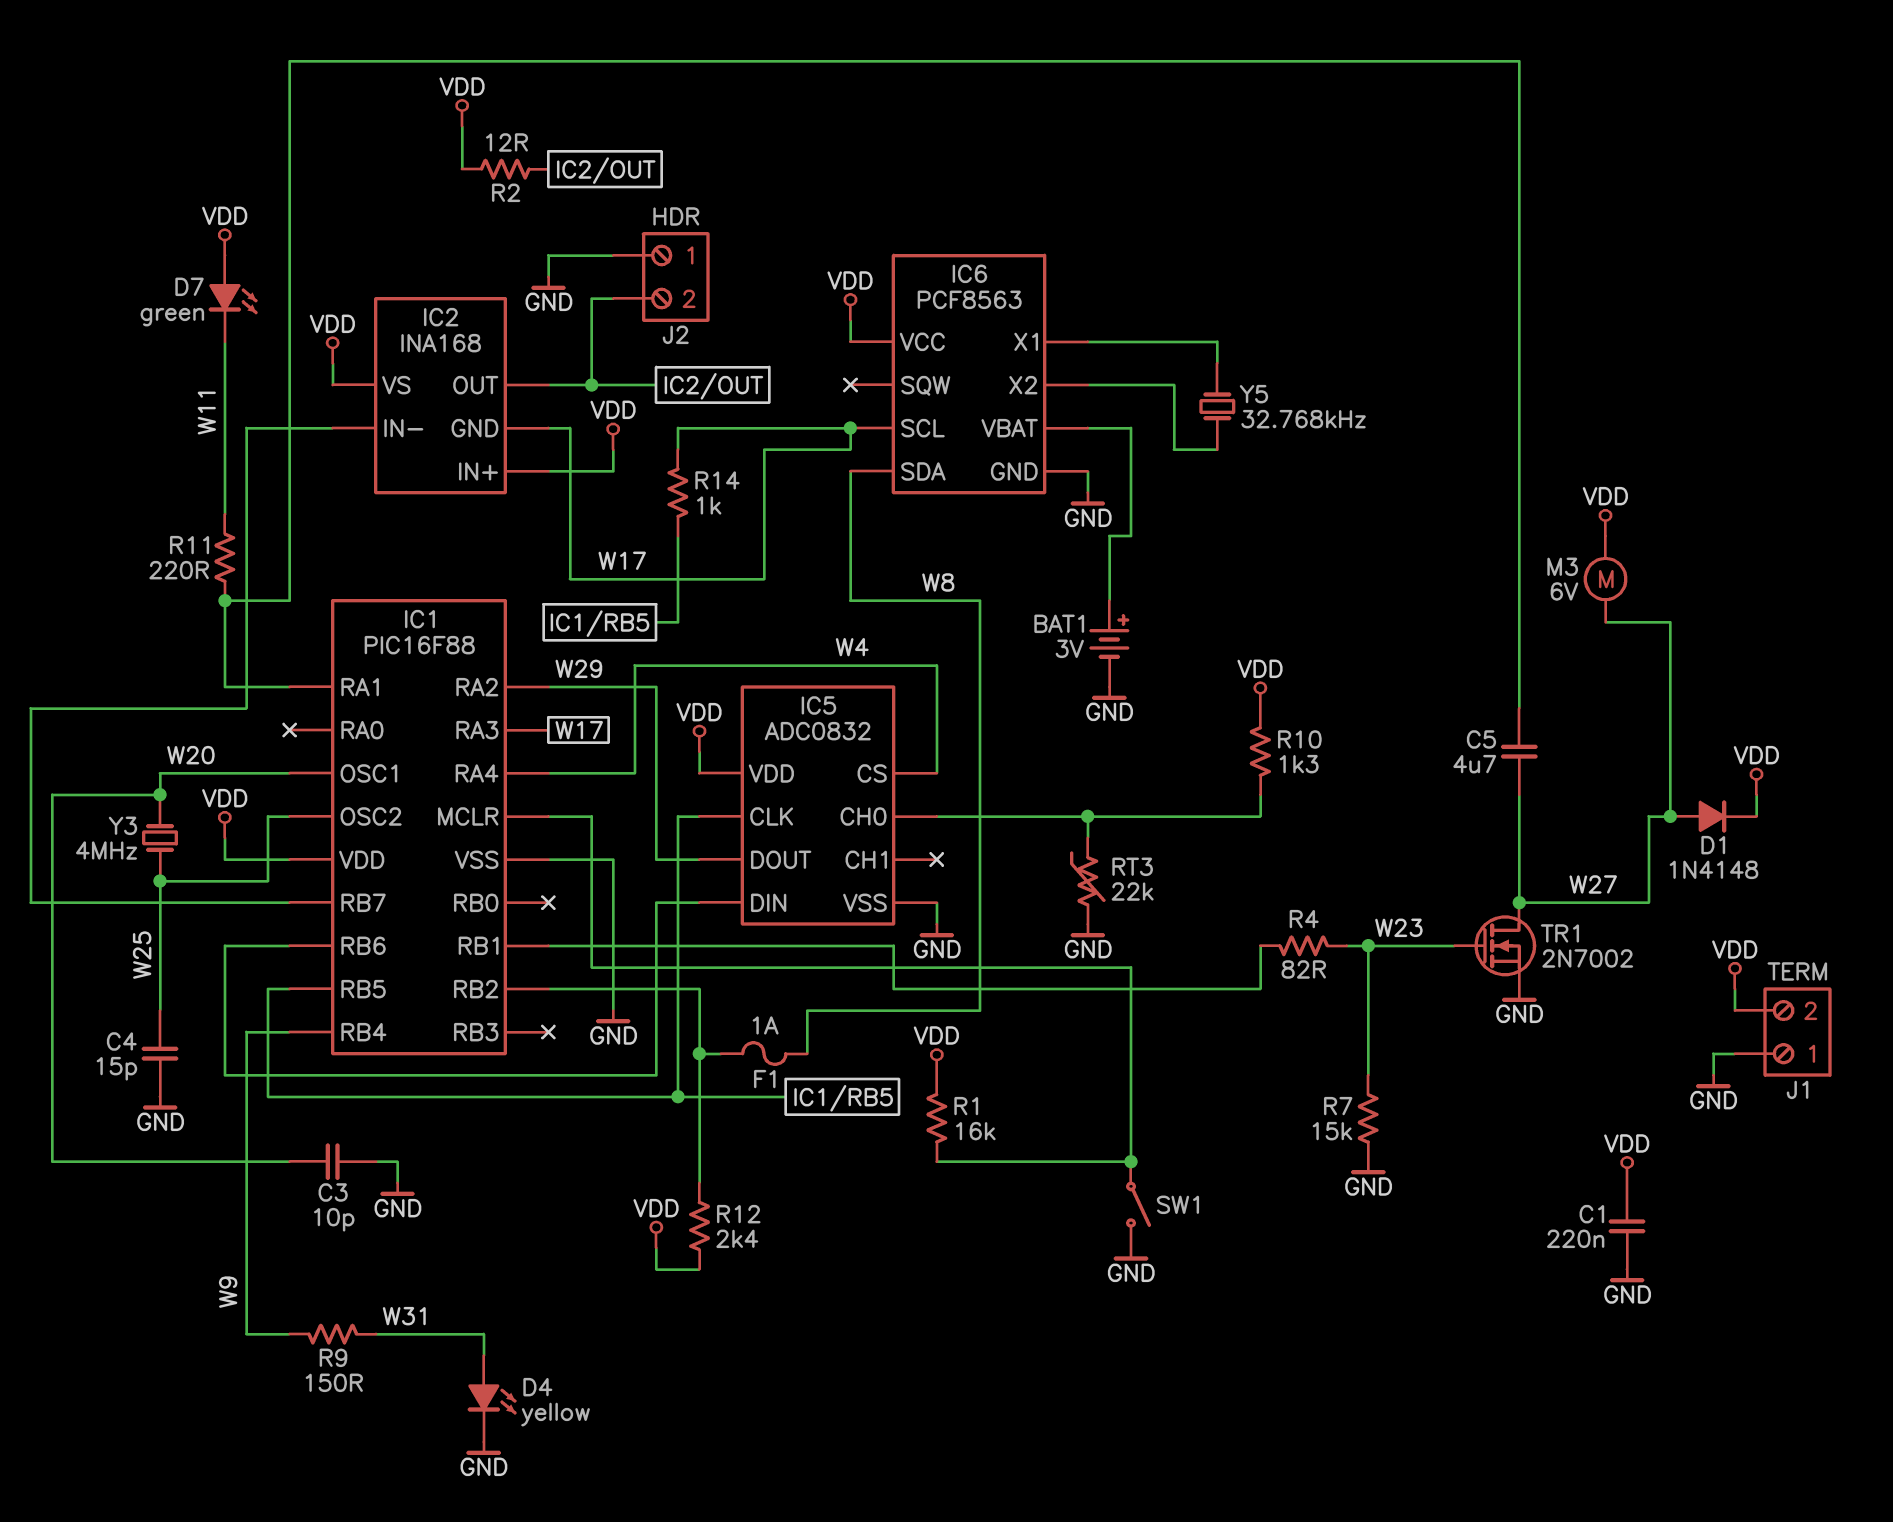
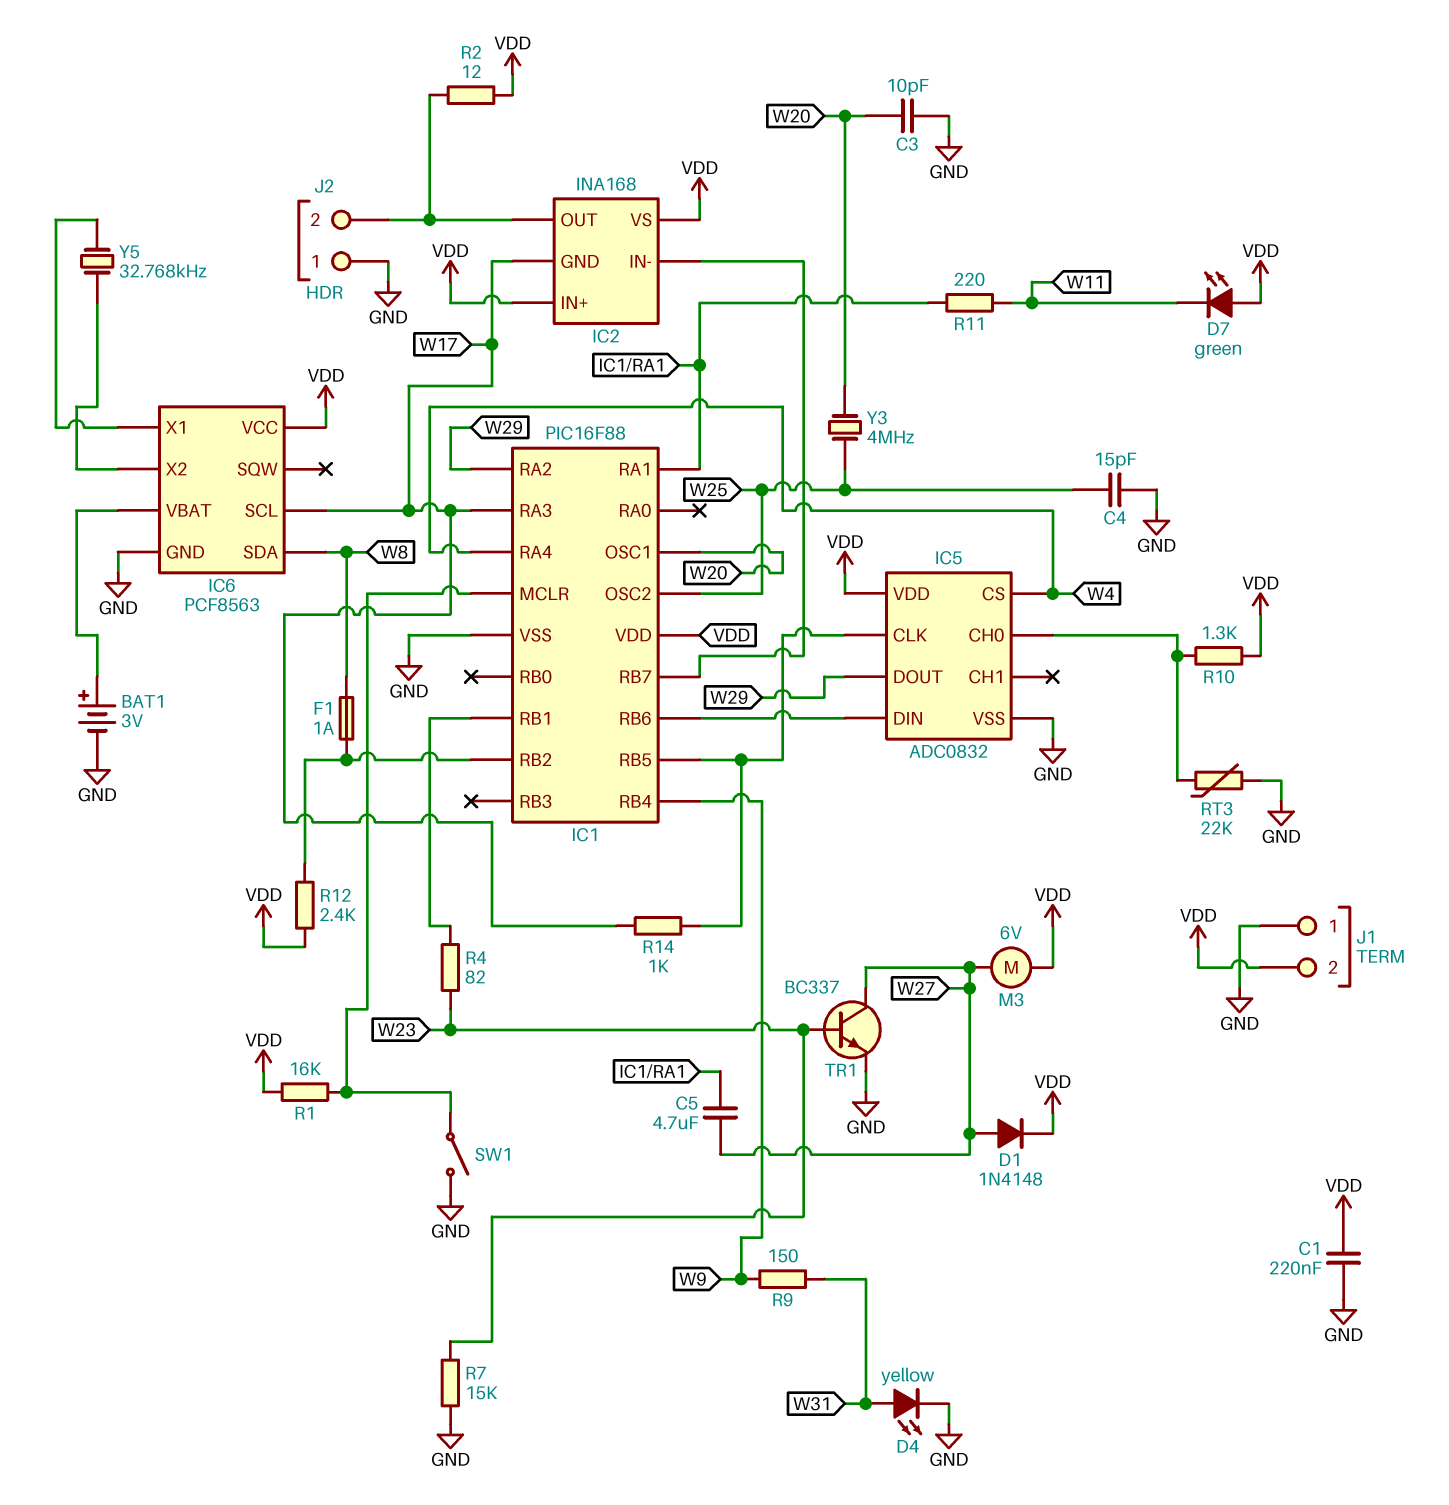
TR1: NMOS 2N7002 (G W23, D W27, S GND) -> NPN BC337 (B W23, C W27, E GND)

